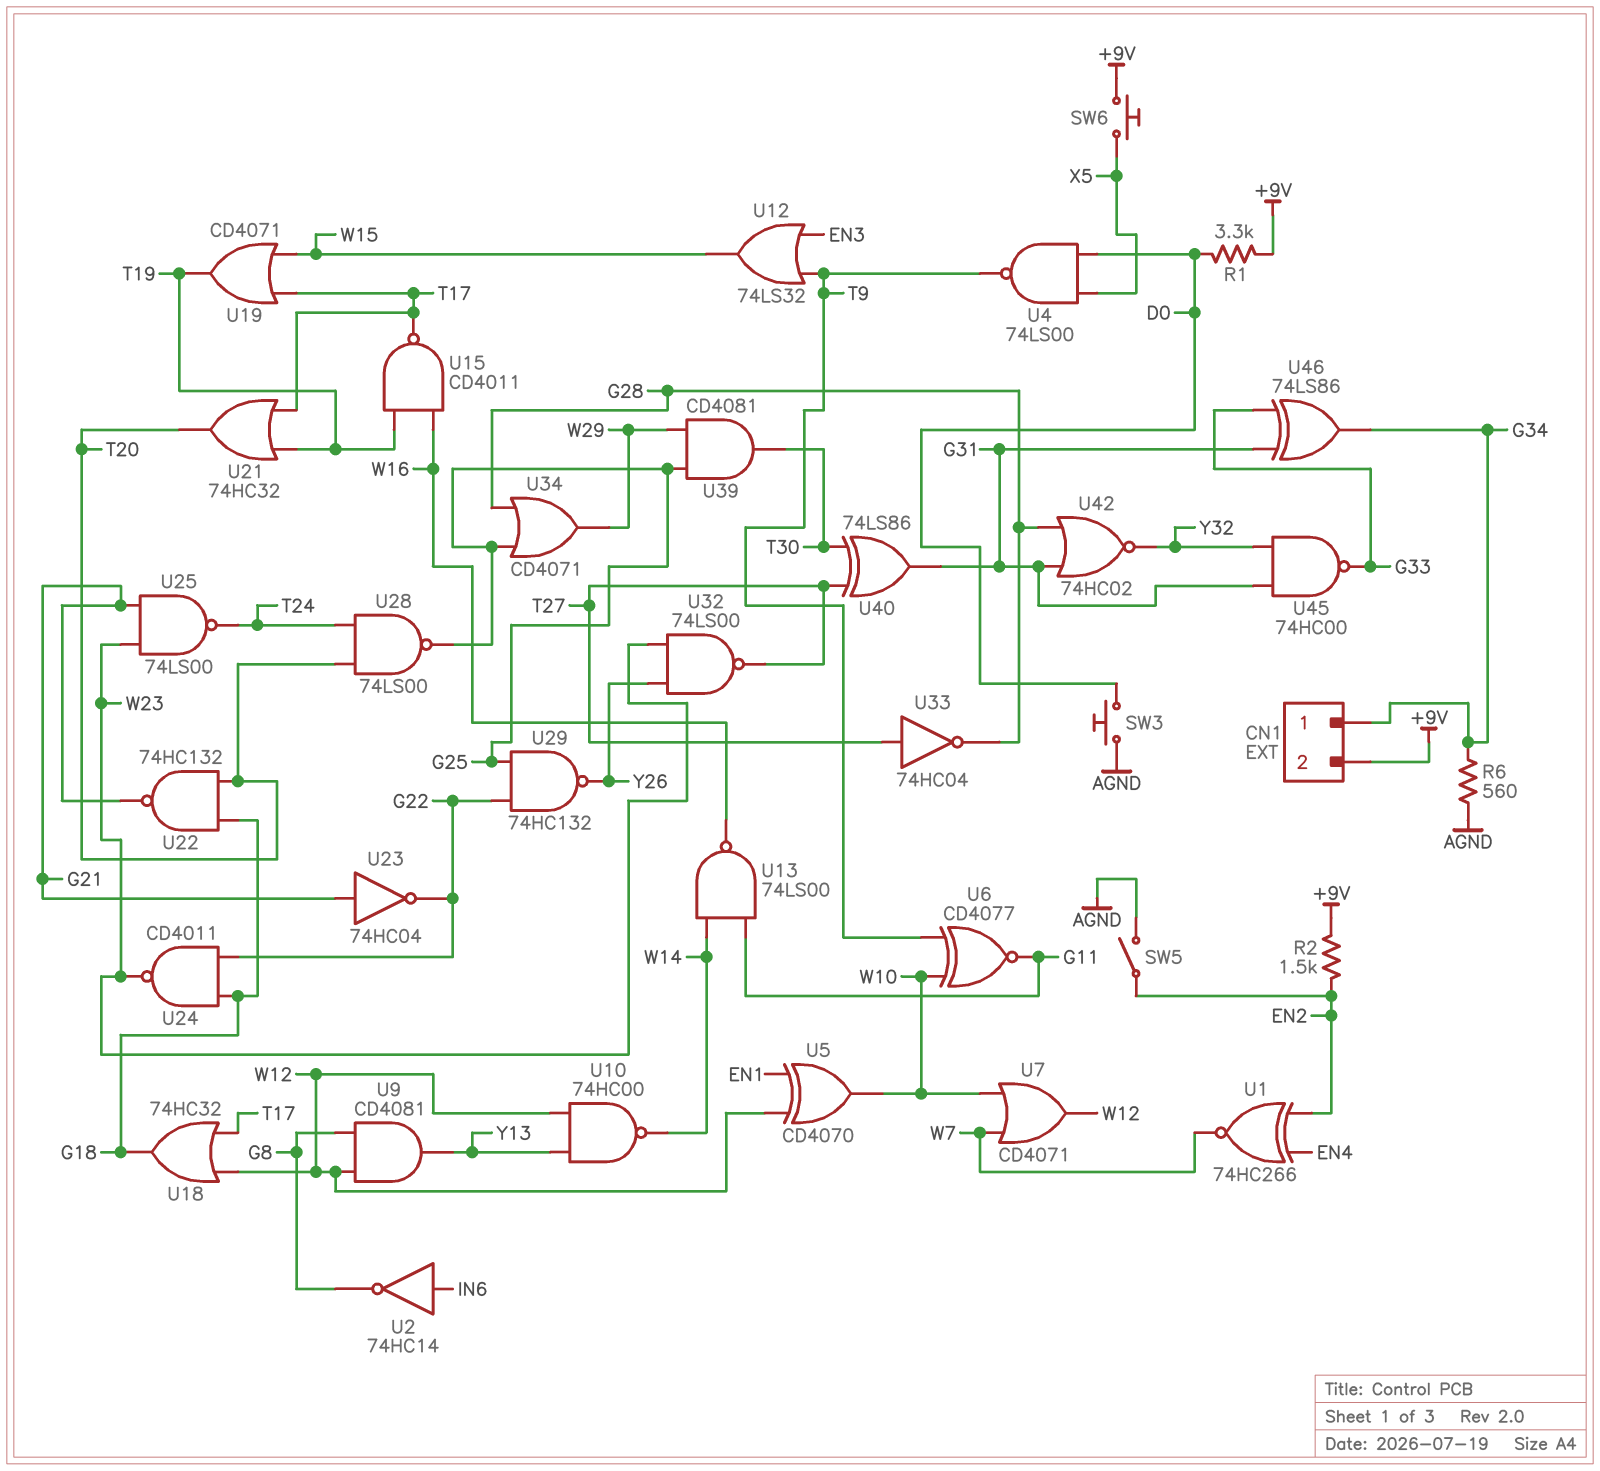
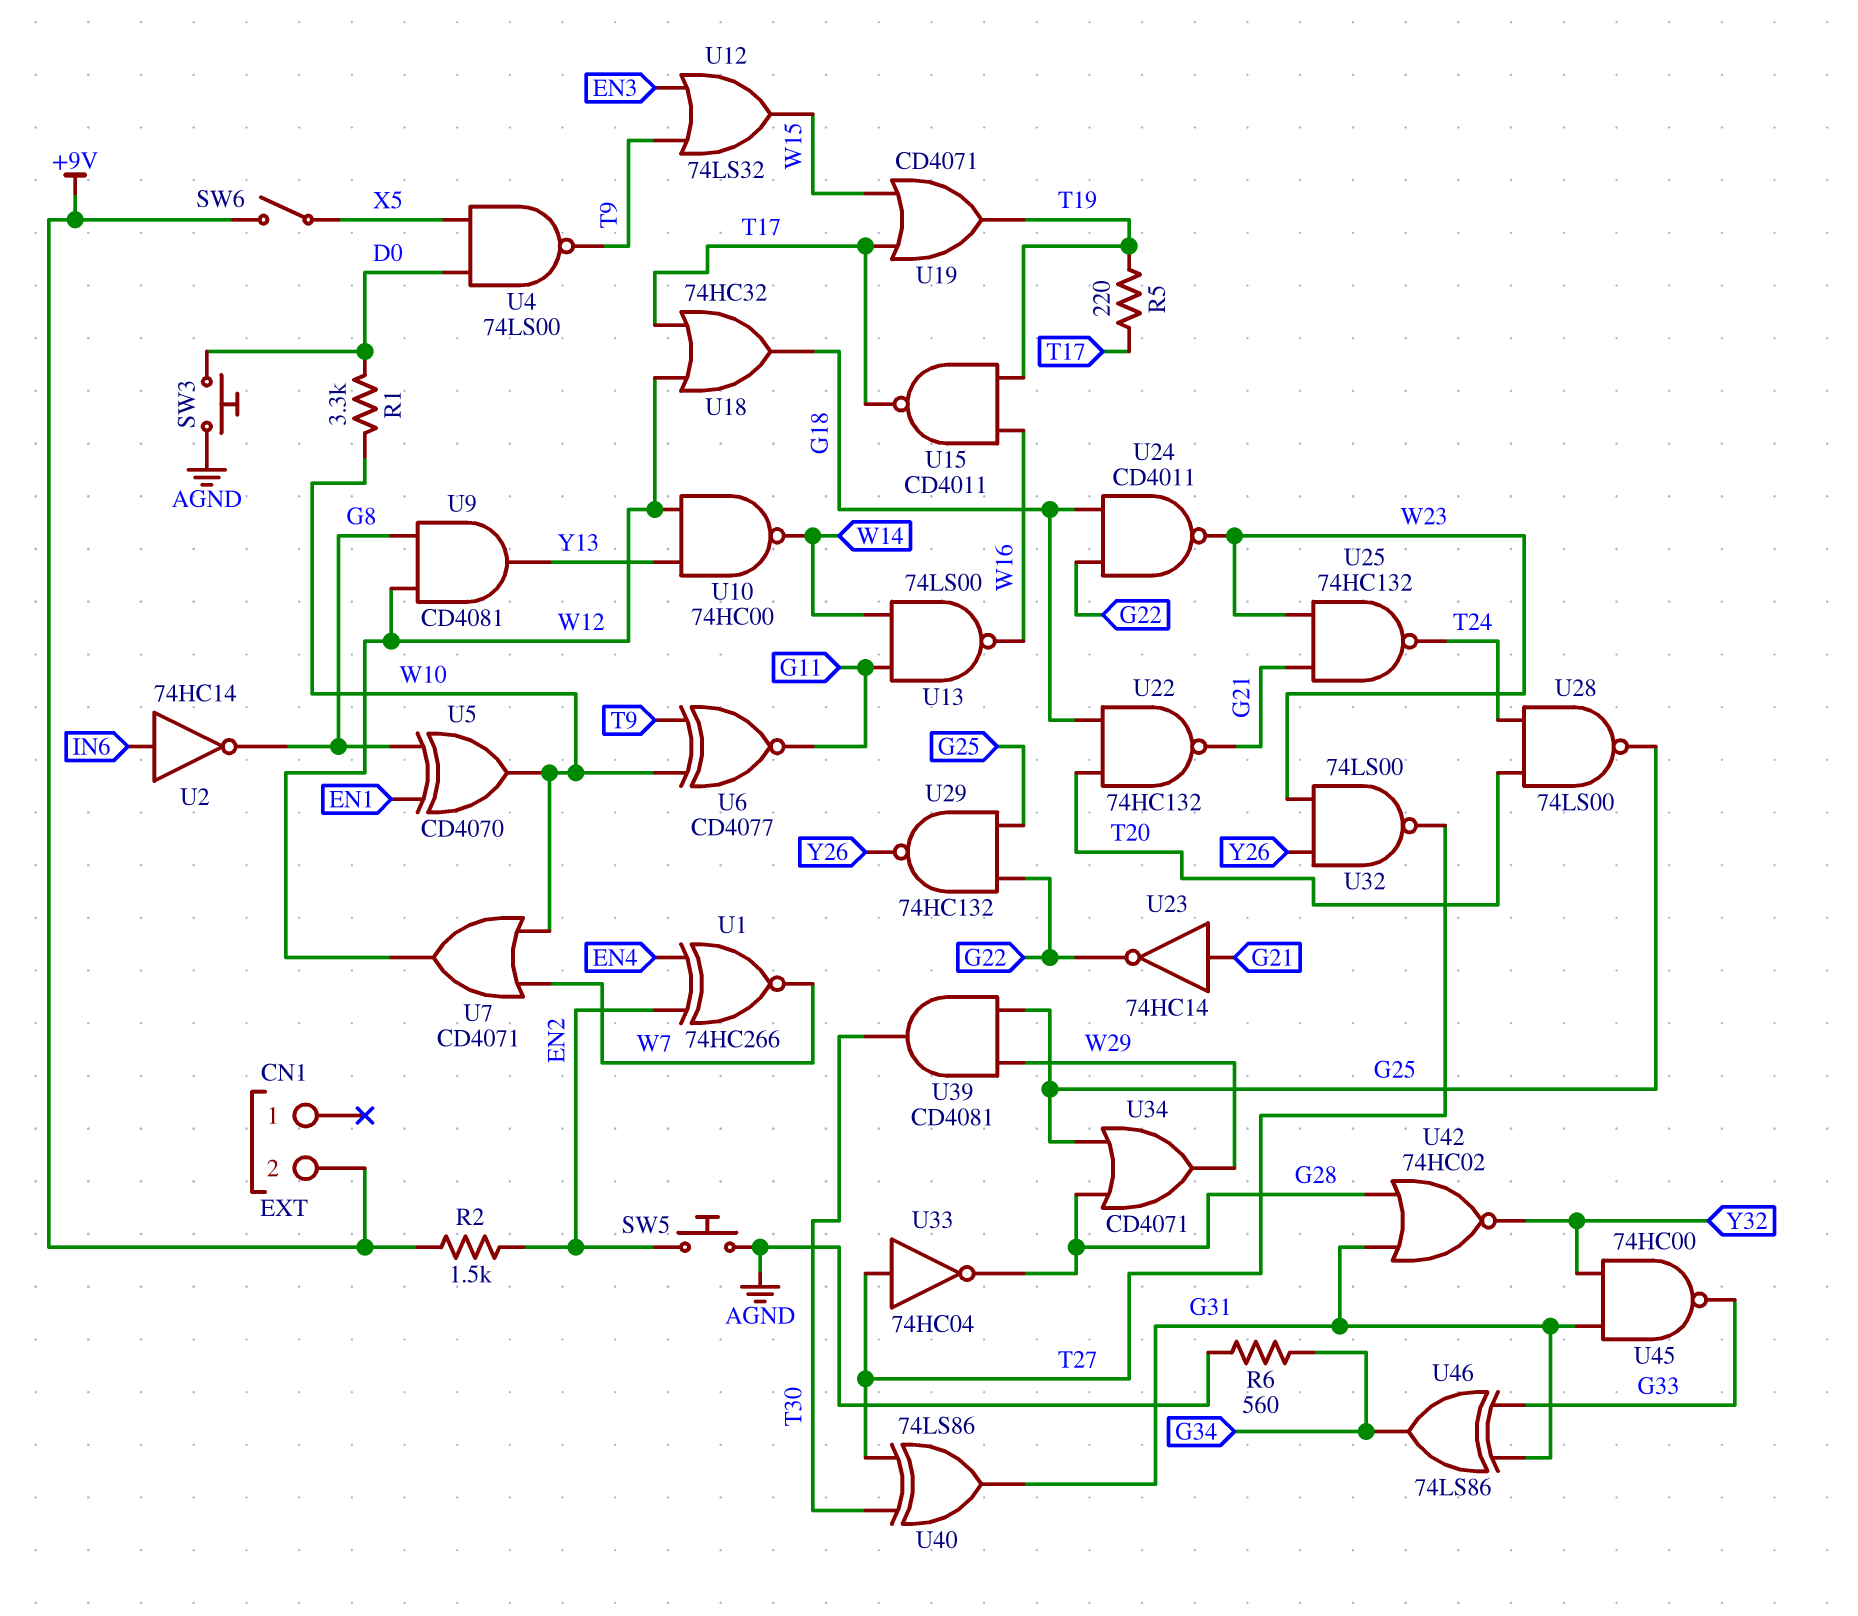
CN1 pin 1: G34 -> none
R1: 3.3k (+9V, D0) -> 3.3k (D0, W10)
R5: none -> 220 (T17, T19)
SW5: switch (AGND, EN2) -> button (AGND, EN2)
SW6: button (+9V, X5) -> switch (+9V, X5)
U5: XOR CD4070 (in EN1, in W12, out W10) -> XOR CD4070 (in EN1, in G8, out W10)
U21: OR 74HC32 (in T17, in T19, out T20) -> none
U23: NOT 74HC04 (in G21, out G22) -> NOT 74HC14 (in G21, out G22)
U25: NAND 74LS00 (in G21, in W23, out T24) -> NAND 74HC132 (in G21, in W23, out T24)

